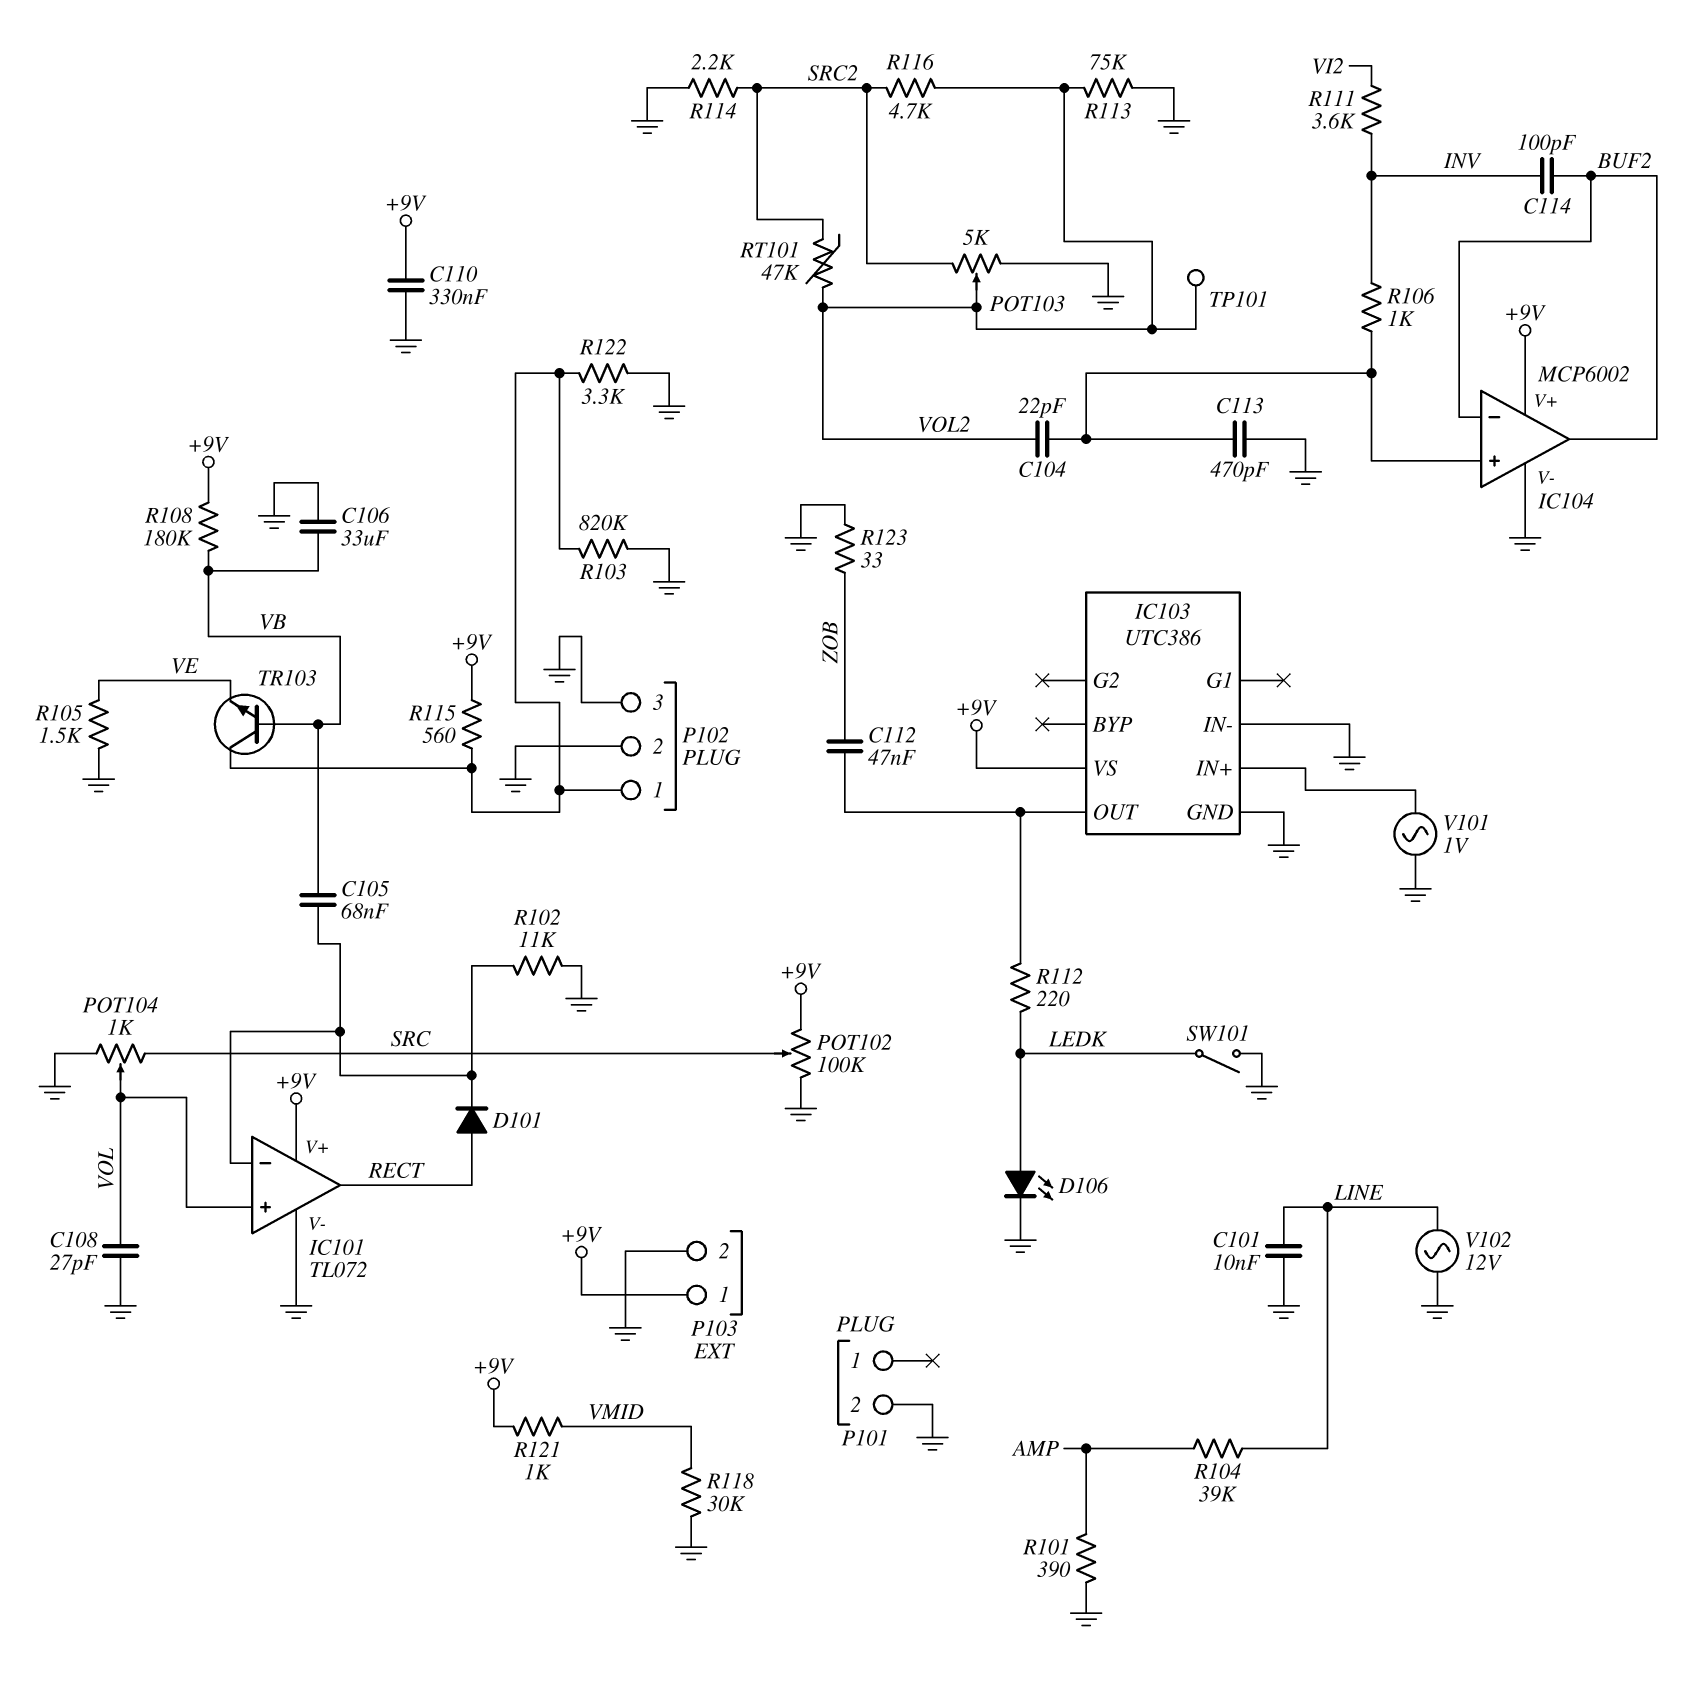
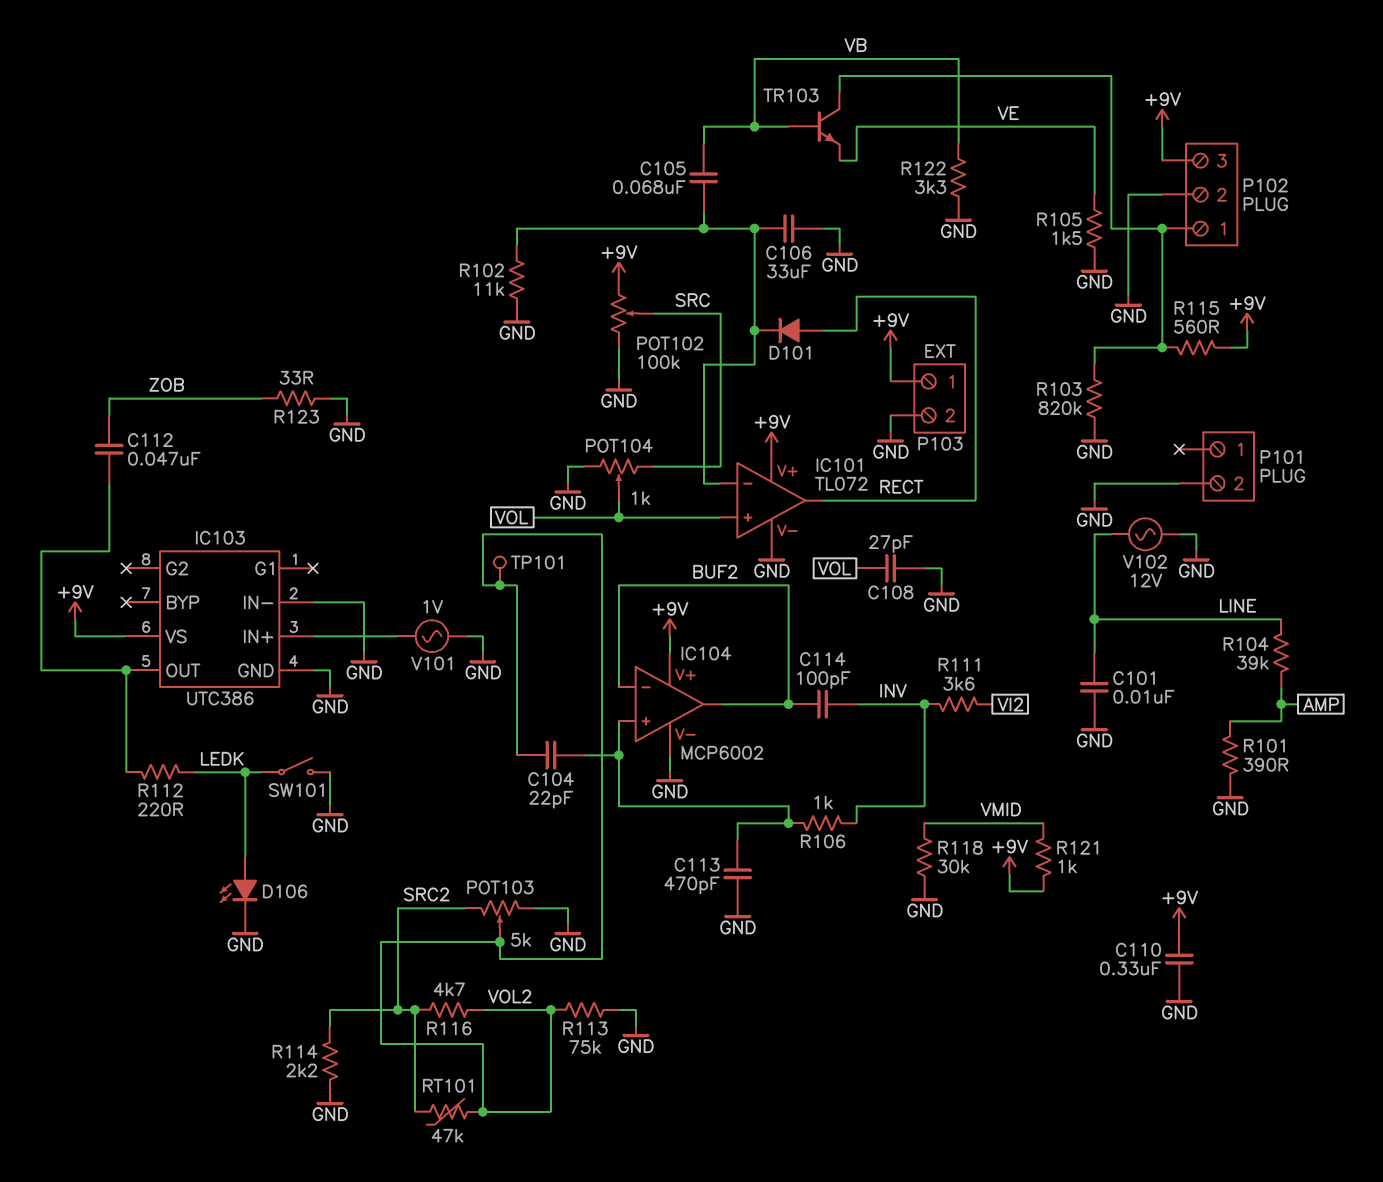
C106: 33uF (GND, VB) -> 33uF (GND, IC101/in-)
P102 pin 3: GND -> +9V
R108: 180k (+9V, VB) -> none
R122: 3.3k (GND, P102/1) -> 3.3k (GND, VB)

